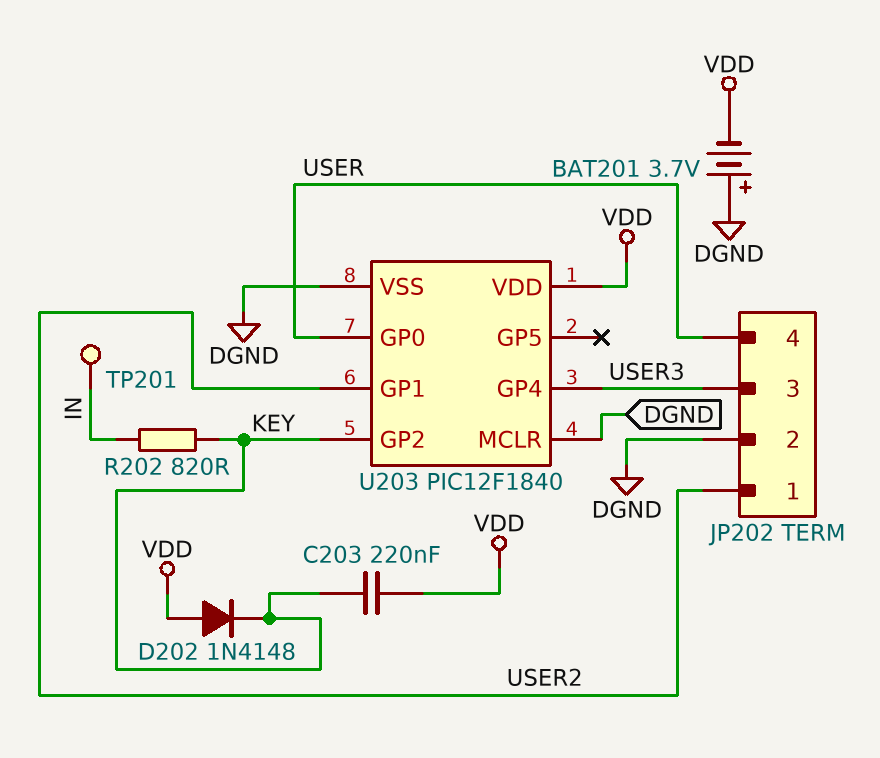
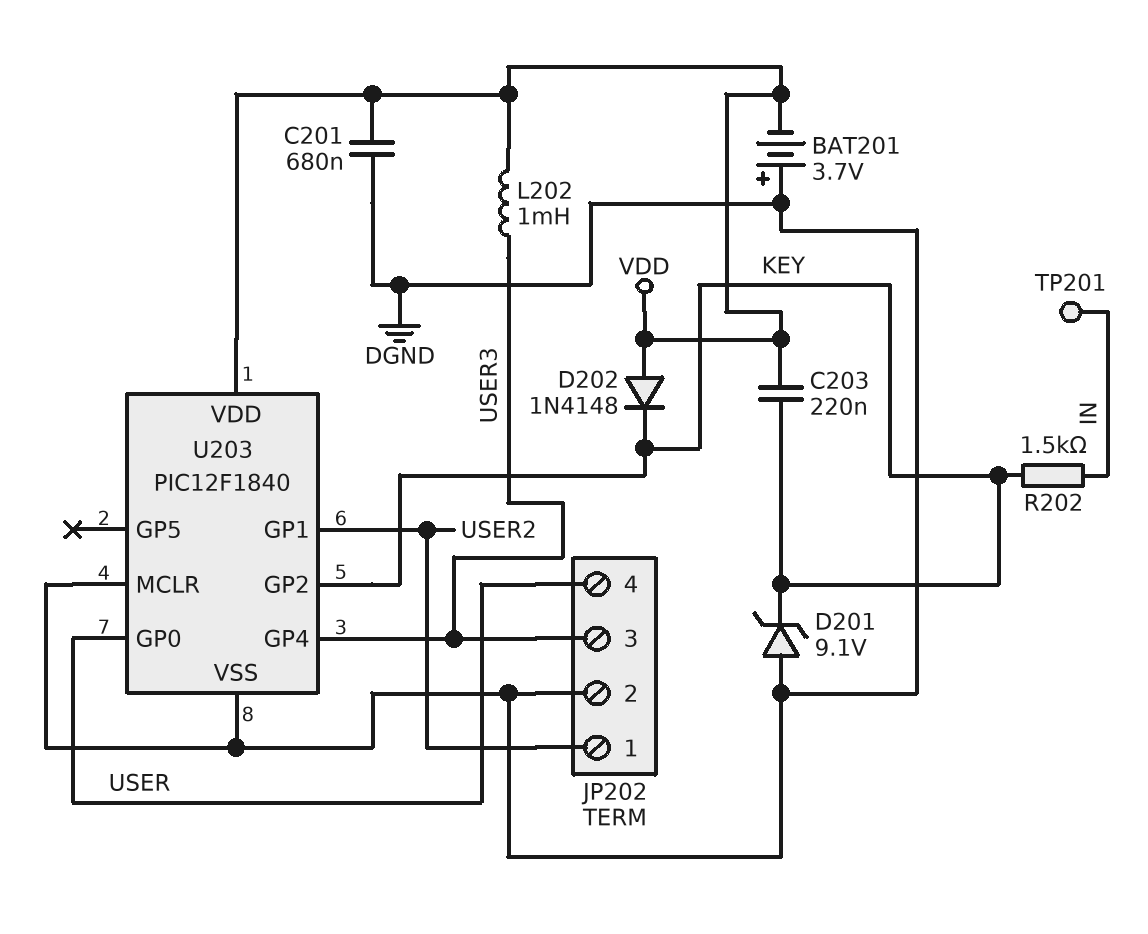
C201: none -> 680nF (DGND, VDD)
D201: none -> zener 9.1V (A DGND, K KEY)
L202: none -> 1mH (USER3, VDD)
R202: 820 (IN, KEY) -> 1.5k (IN, KEY)

